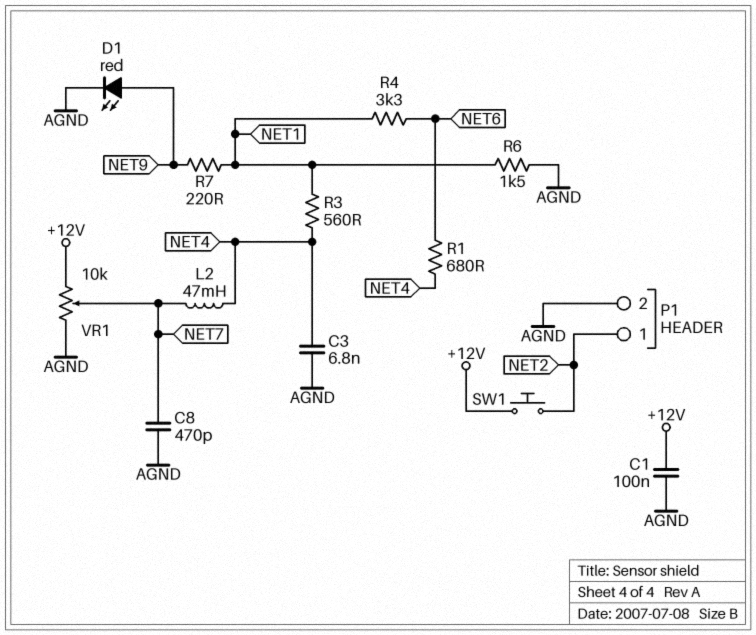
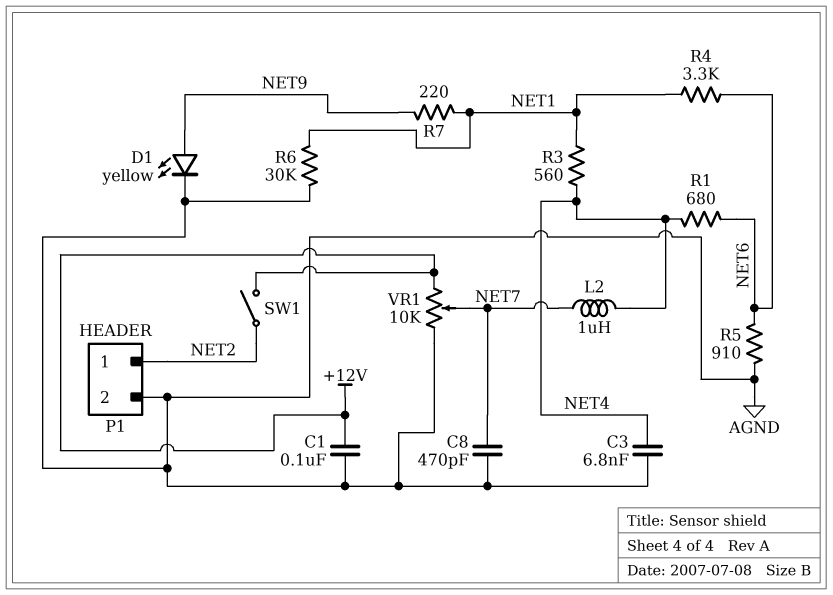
D1: LED red (A NET9, K AGND) -> LED yellow (A NET9, K AGND)
L2: 47mH (NET4, NET7) -> 1uH (NET4, NET7)
R5: none -> 910 (AGND, NET6)
R6: 1.5k (AGND, NET1) -> 30k (AGND, NET1)
SW1: button (+12V, NET2) -> switch (+12V, NET2)

